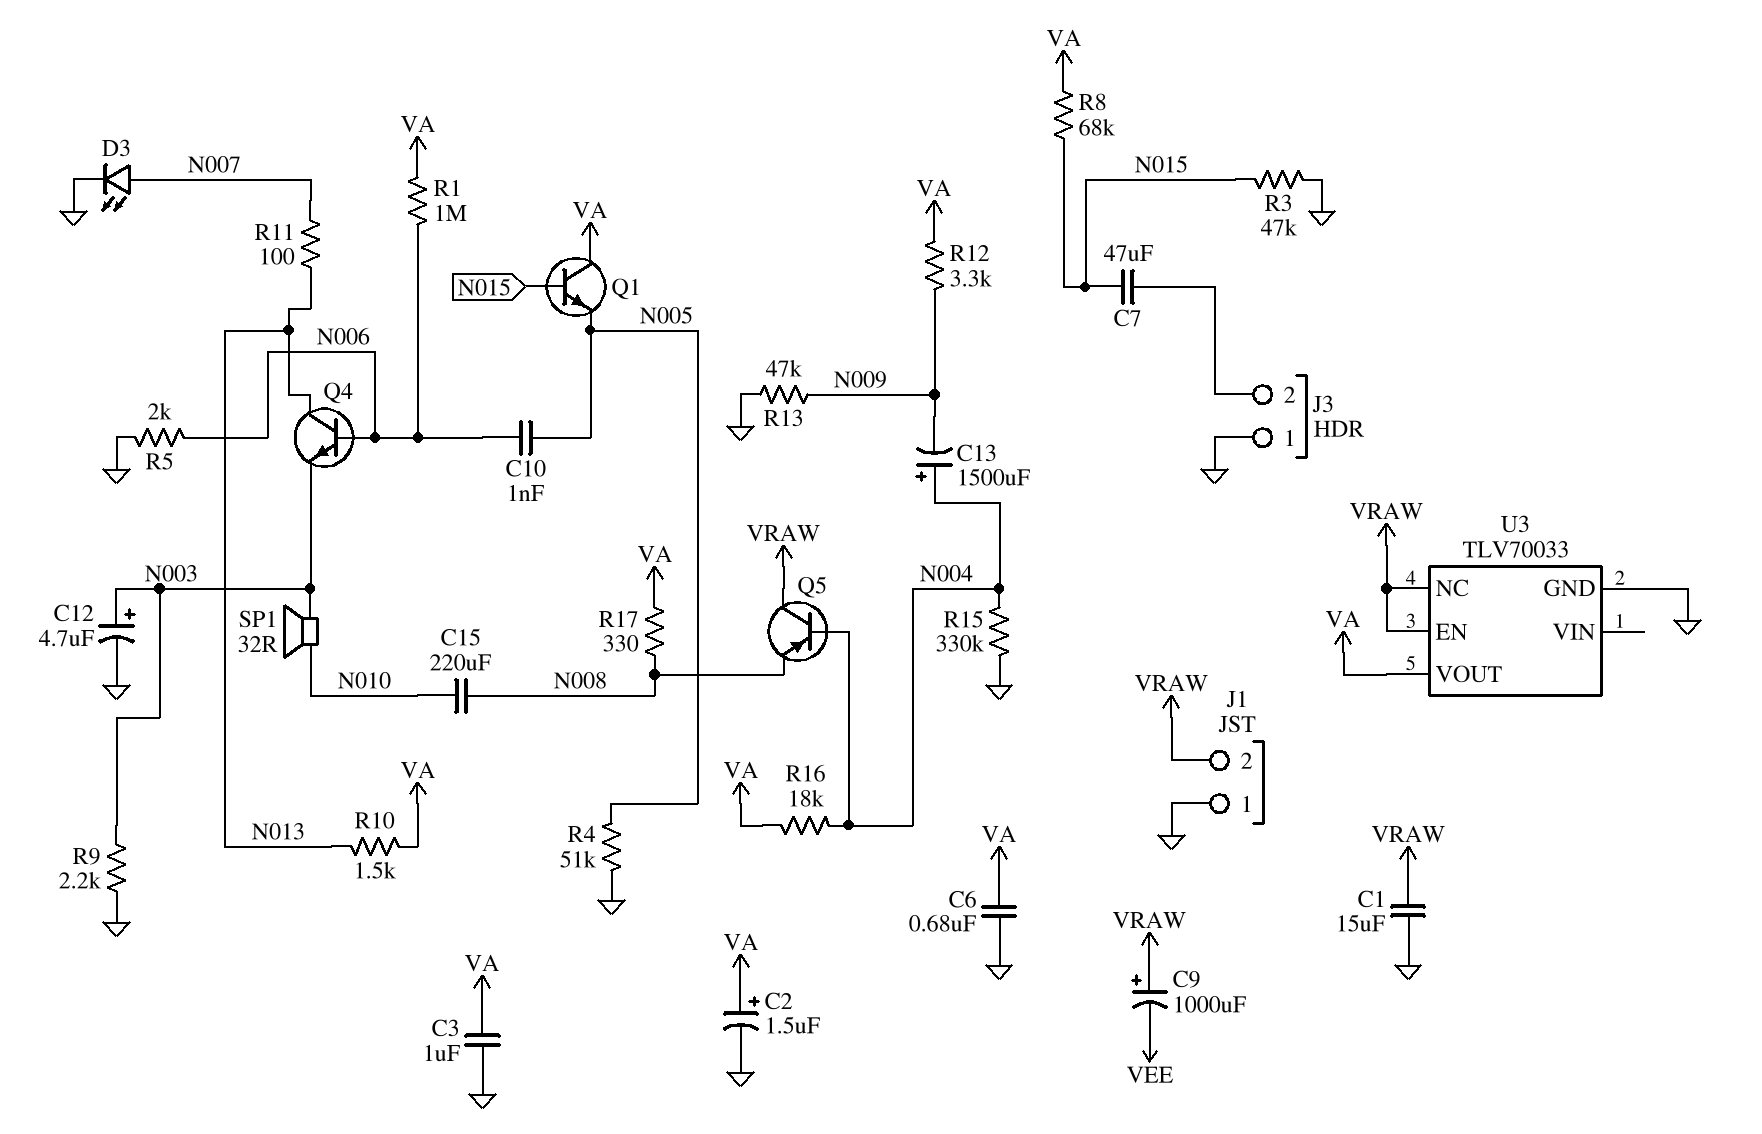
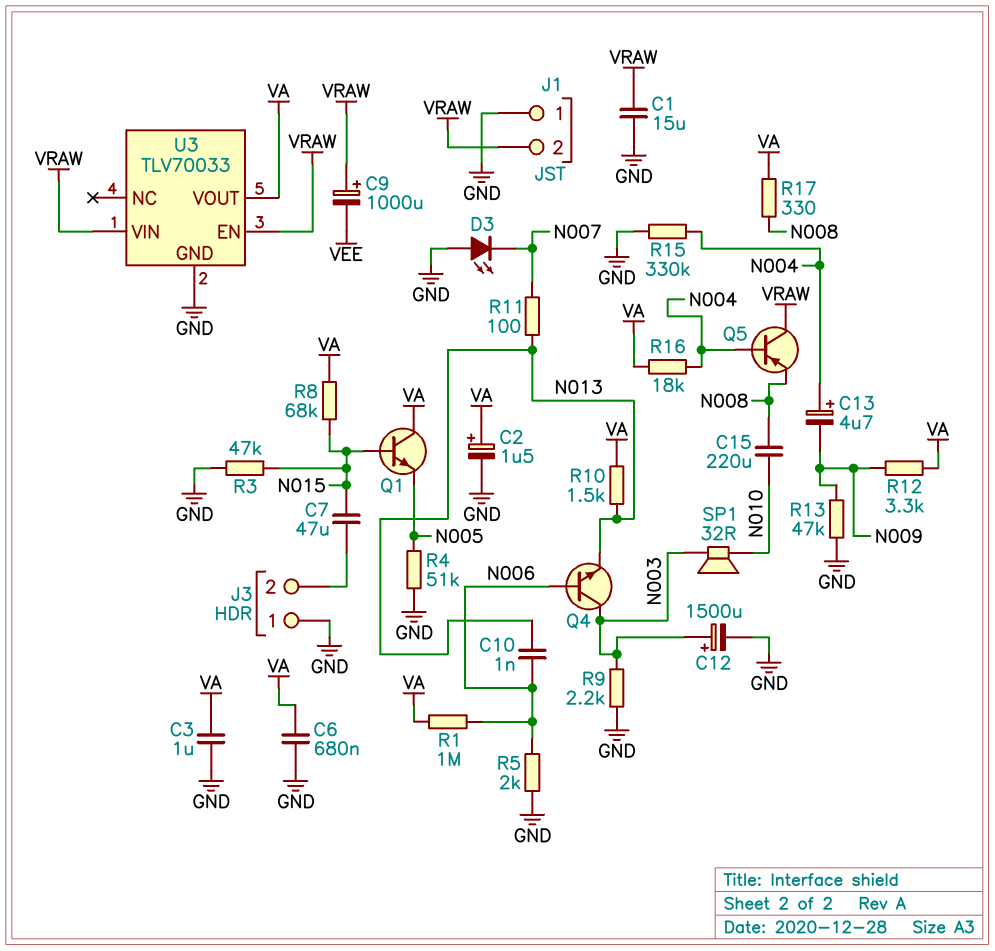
C10: 1nF (N005, N006) -> 1nF (N006, N013)
C12: 4.7uF (plus N003, minus GND) -> 1500uF (plus N003, minus GND)
C13: 1500uF (plus N004, minus N009) -> 4.7uF (plus N004, minus N009)
D3: LED (A N007, K GND) -> LED (A GND, K N007)
Q4: NPN (B N006, C N013, E N003) -> NPN (B N006, C N003, E N013)
U3 pin NC: VRAW -> none
U3 pin VIN: none -> VRAW

